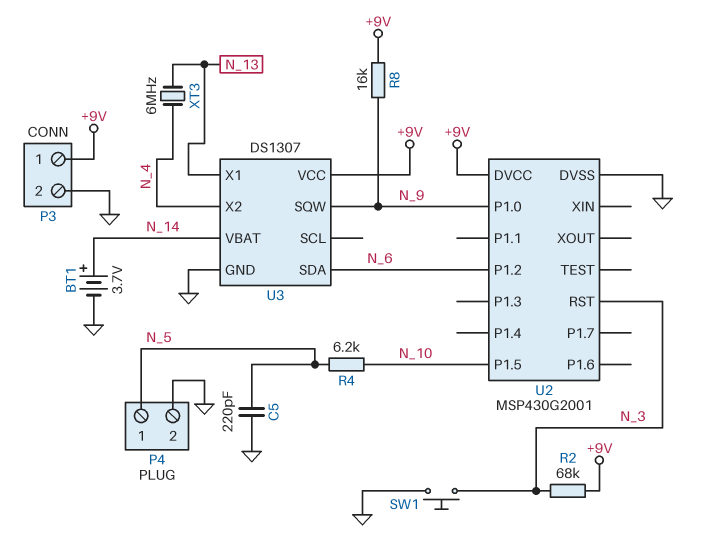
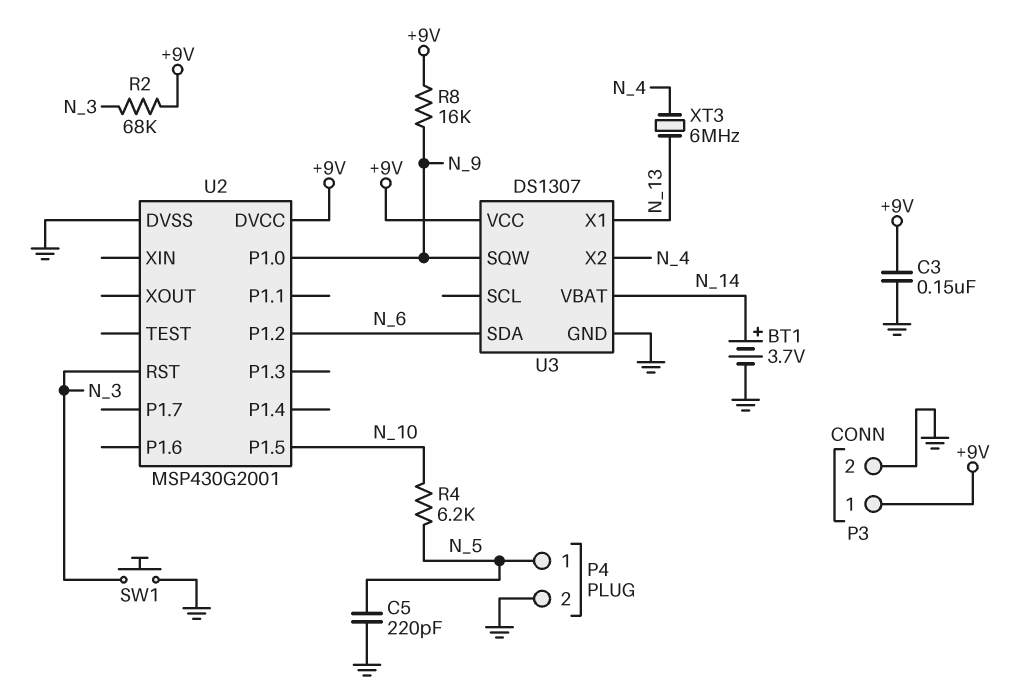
C3: none -> 150nF (+9V, GND)

